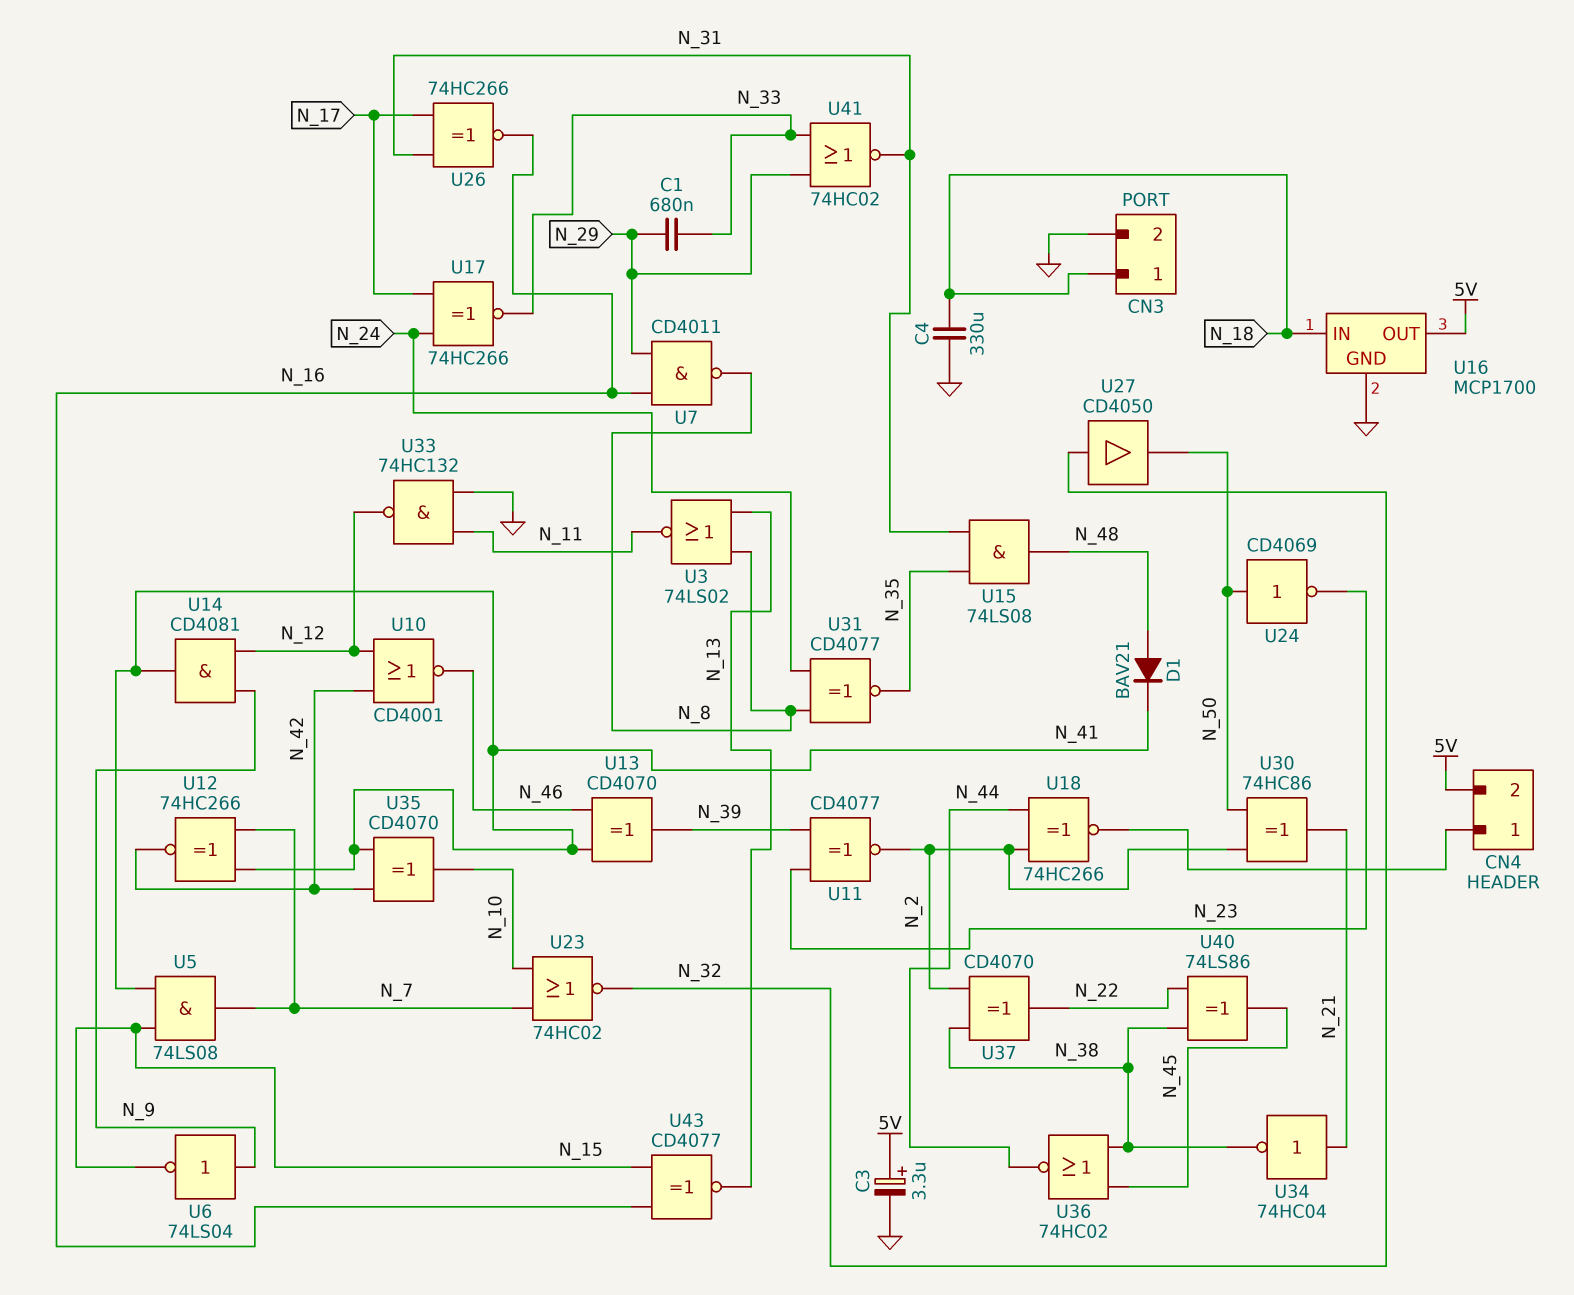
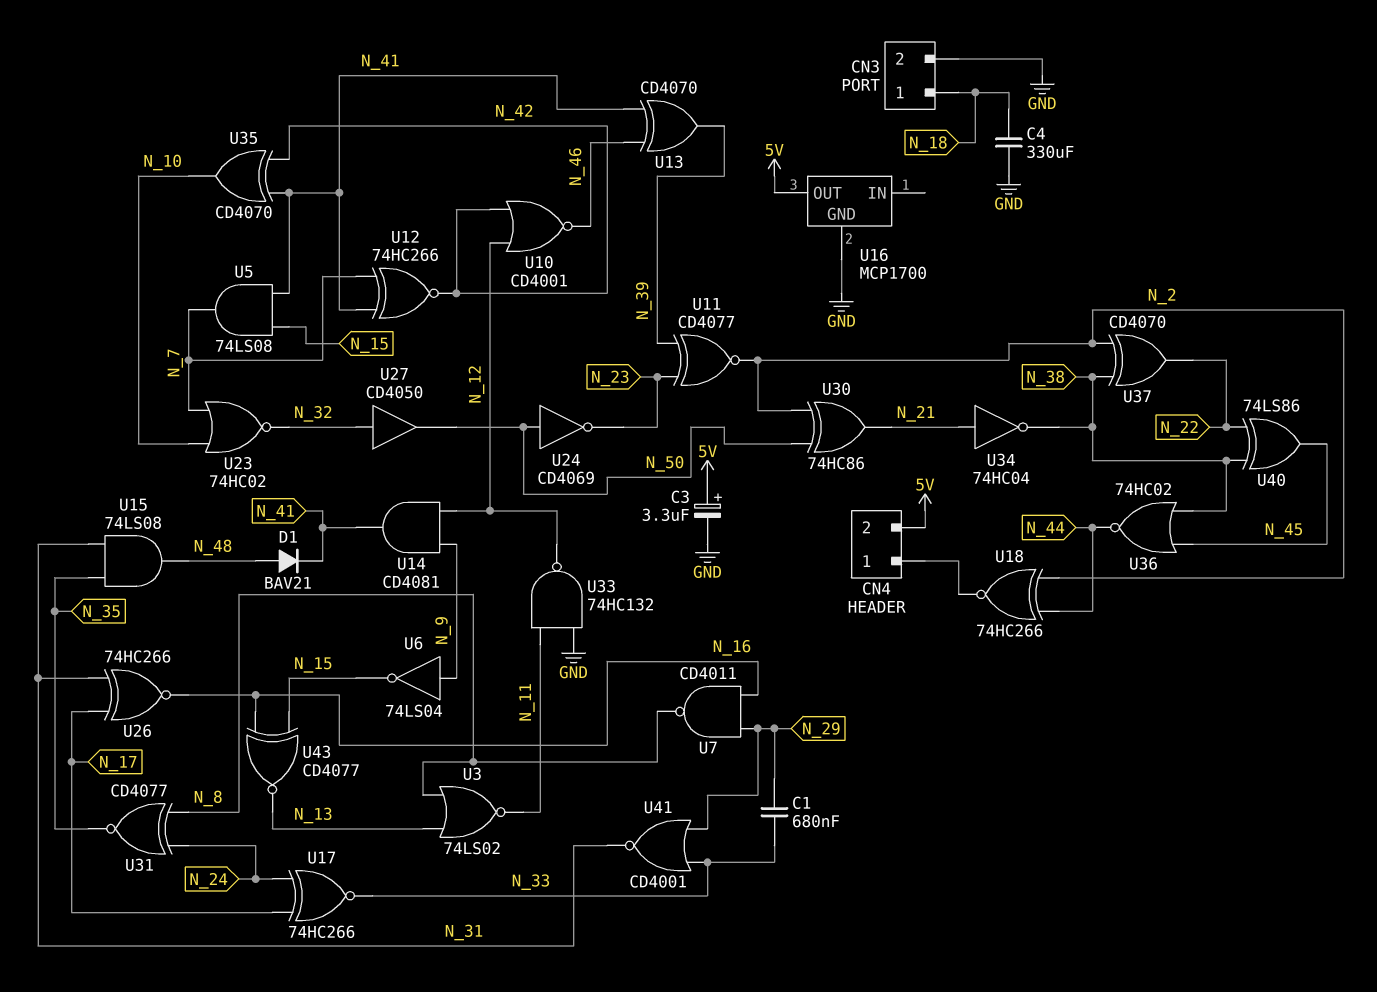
U16 pin IN: N_18 -> none
U41: NOR 74HC02 (in N_29, in N_33, out N_31) -> NOR CD4001 (in N_29, in N_33, out N_31)

